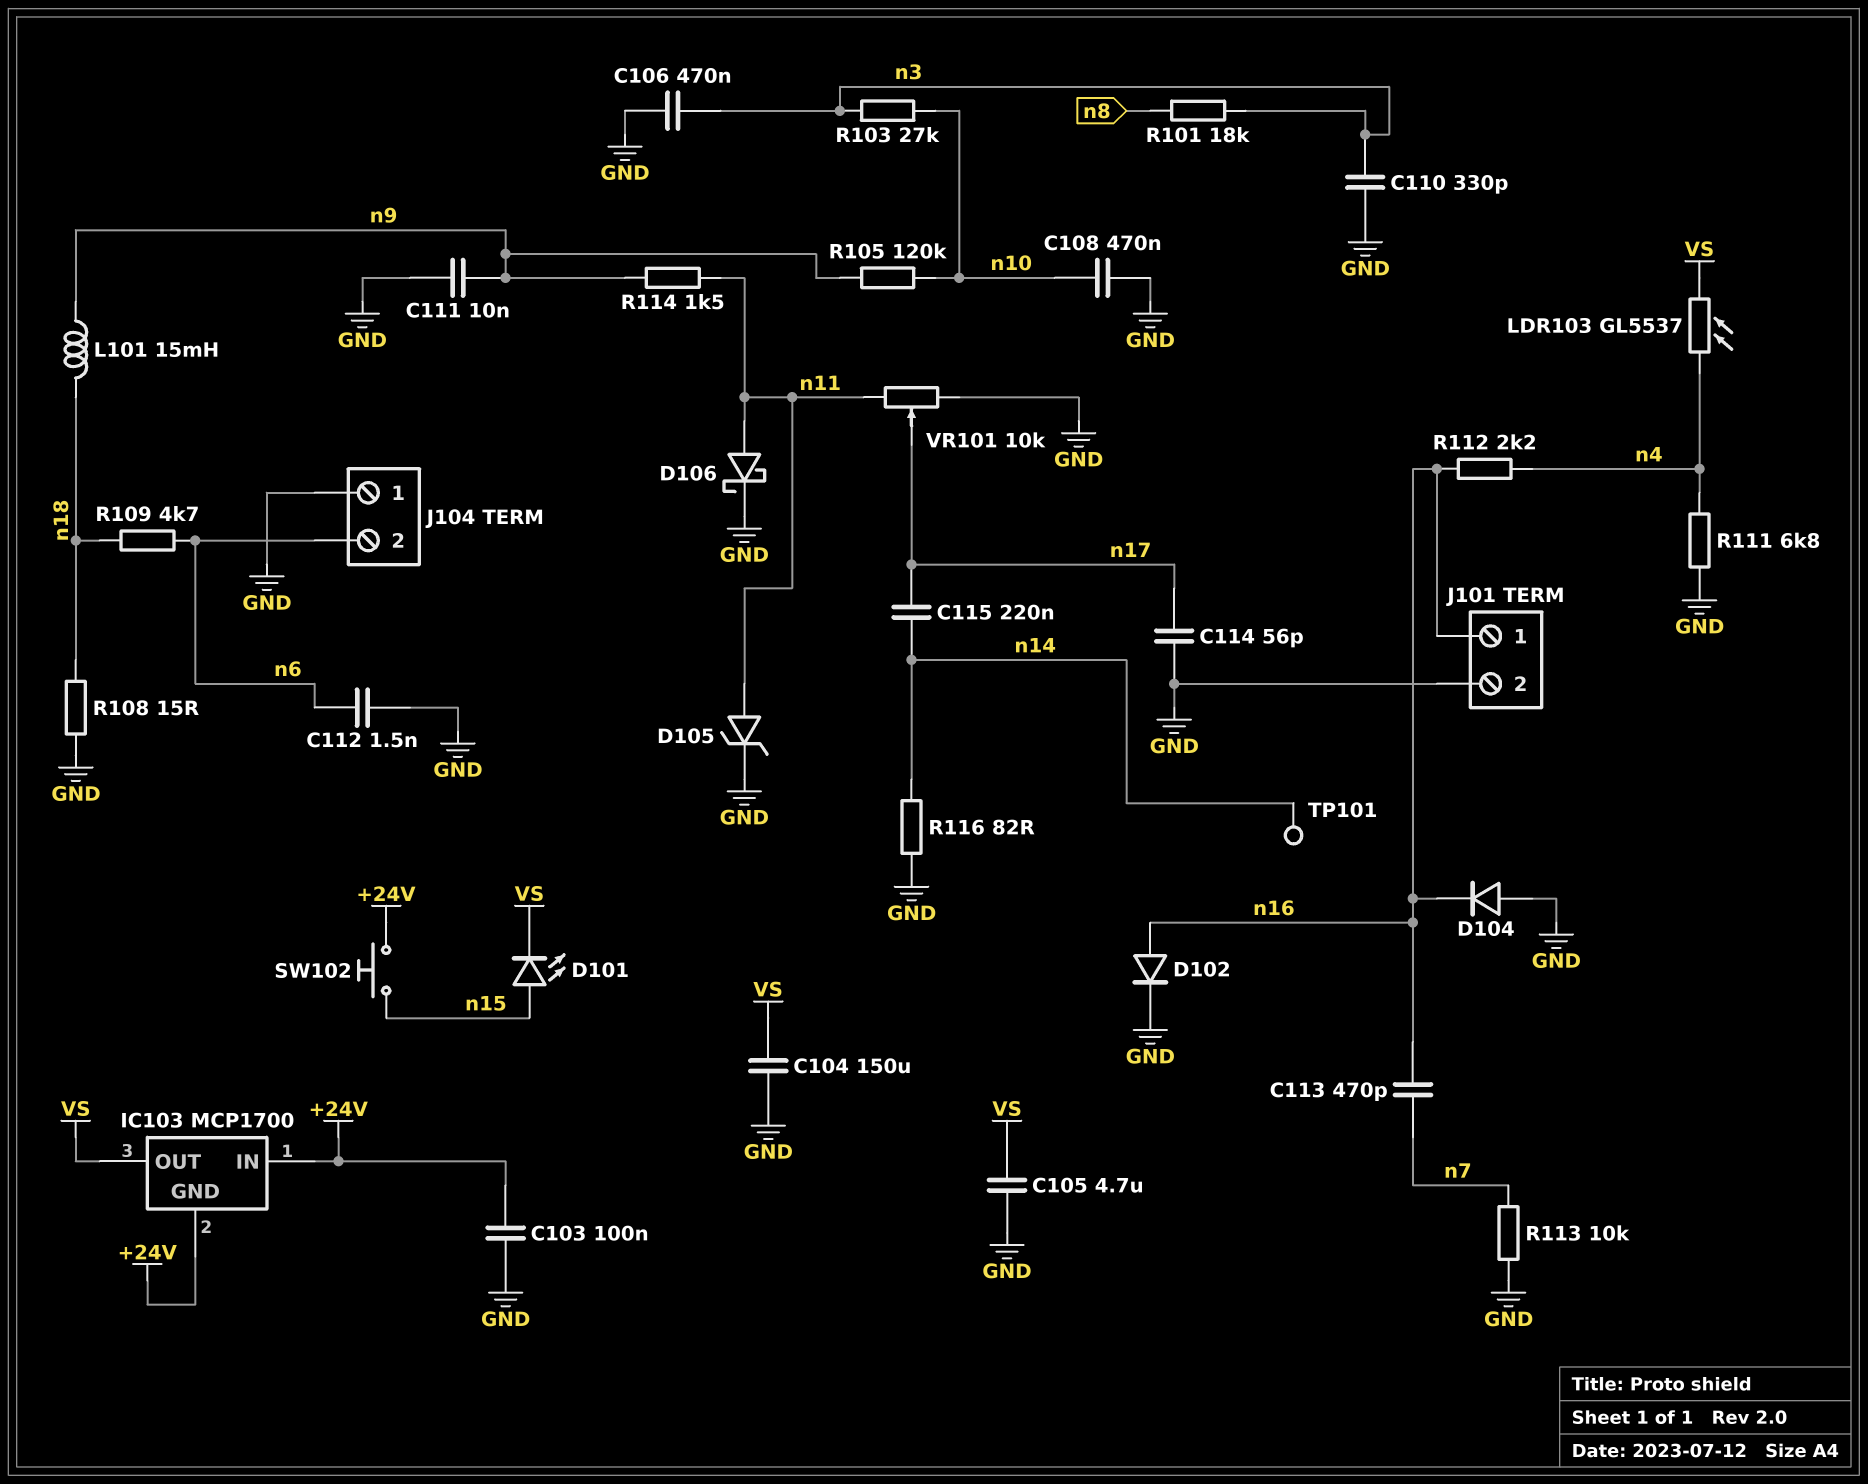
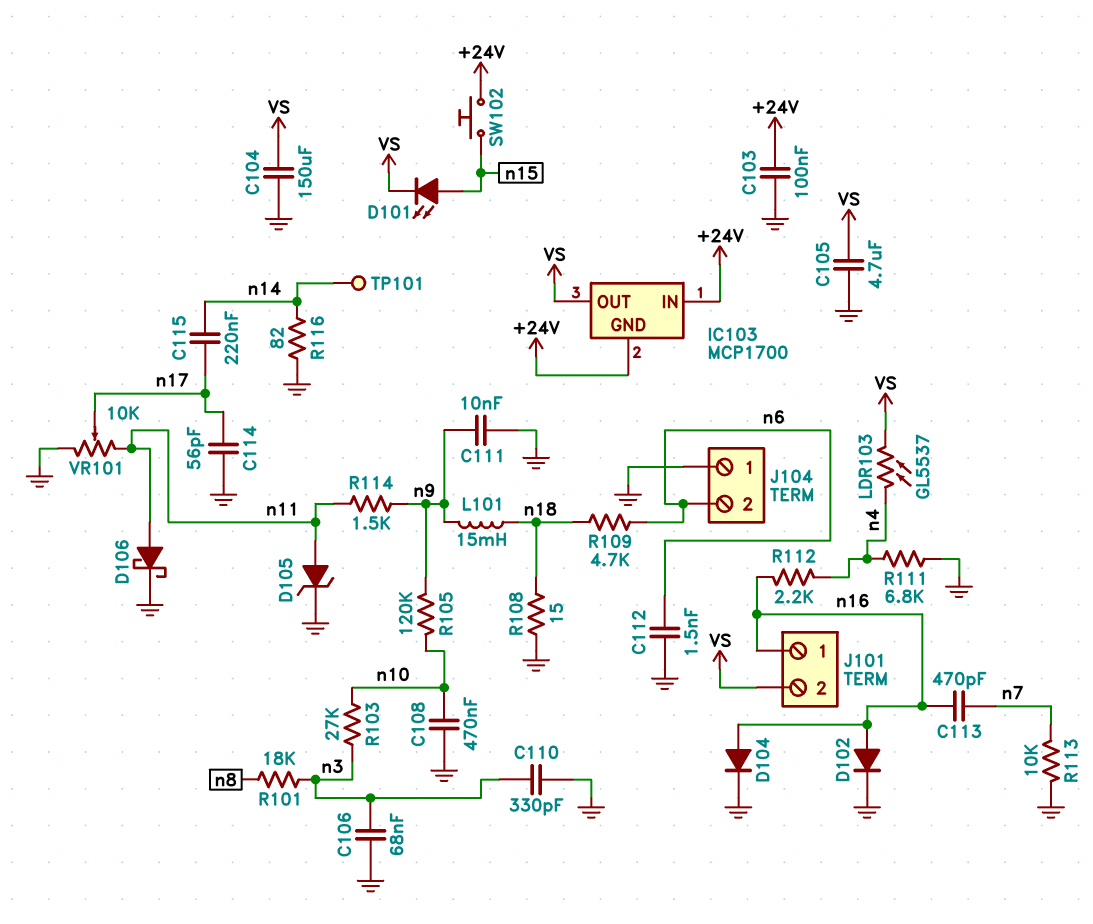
C106: 470nF (GND, n3) -> 68nF (GND, n3)
D104: diode (A GND, K n16) -> diode (A n16, K GND)
J101 pin 2: GND -> VS

